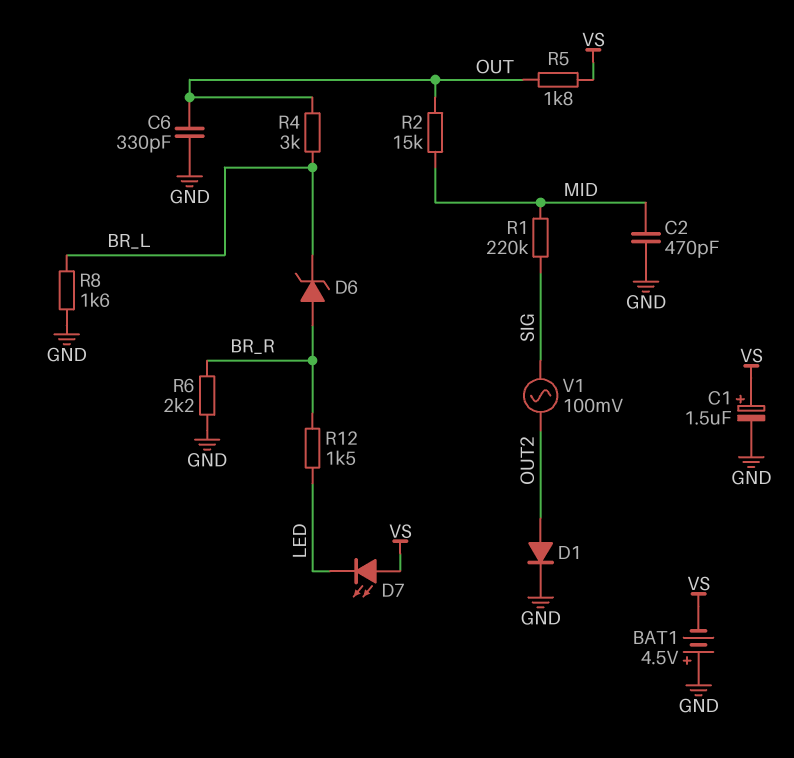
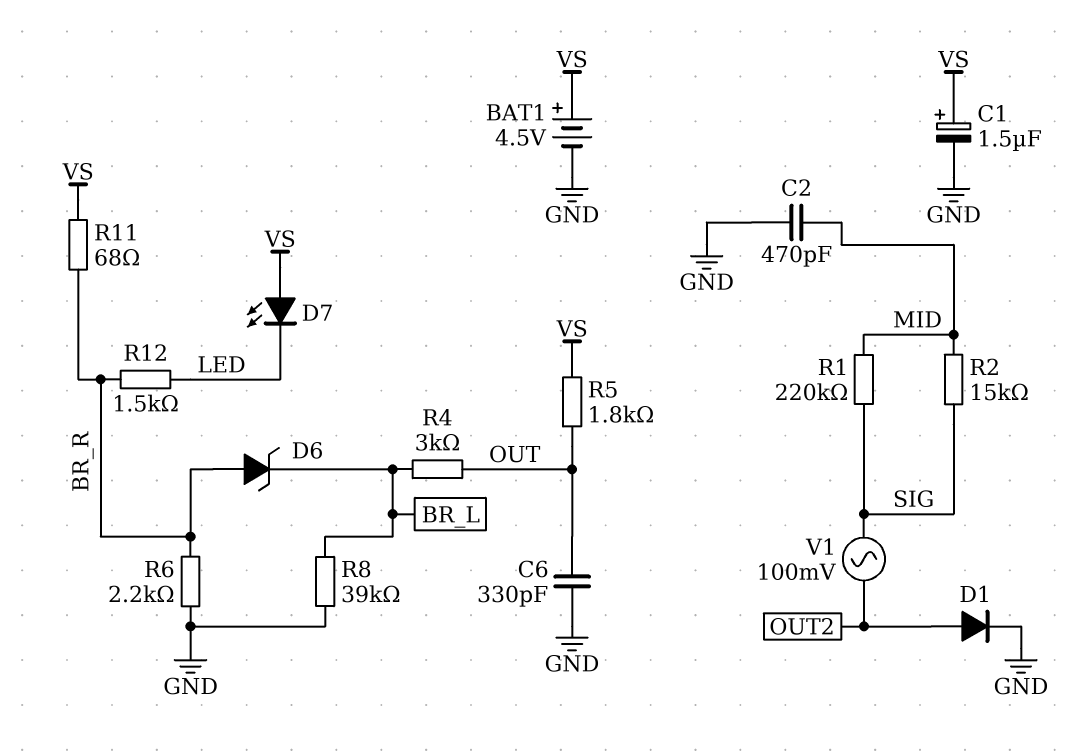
BAT1: 4.5V (plus GND, minus VS) -> 4.5V (plus VS, minus GND)
R2: 15k (MID, OUT) -> 15k (MID, SIG)
R8: 1.6k (BR_L, GND) -> 39k (BR_L, GND)
R11: none -> 68 (BR_R, VS)

